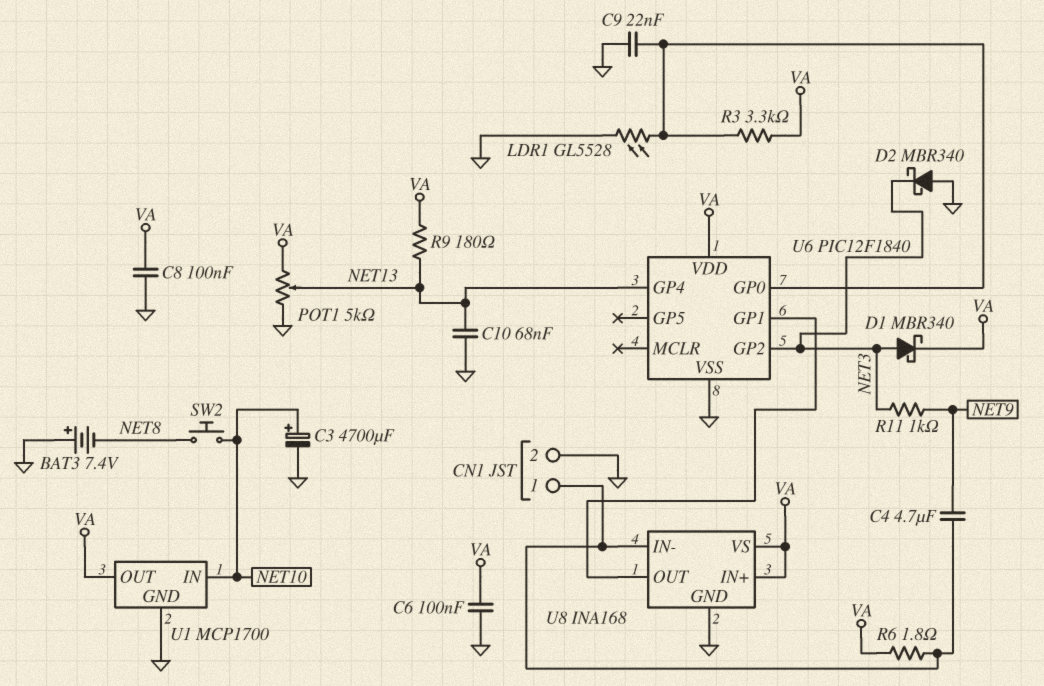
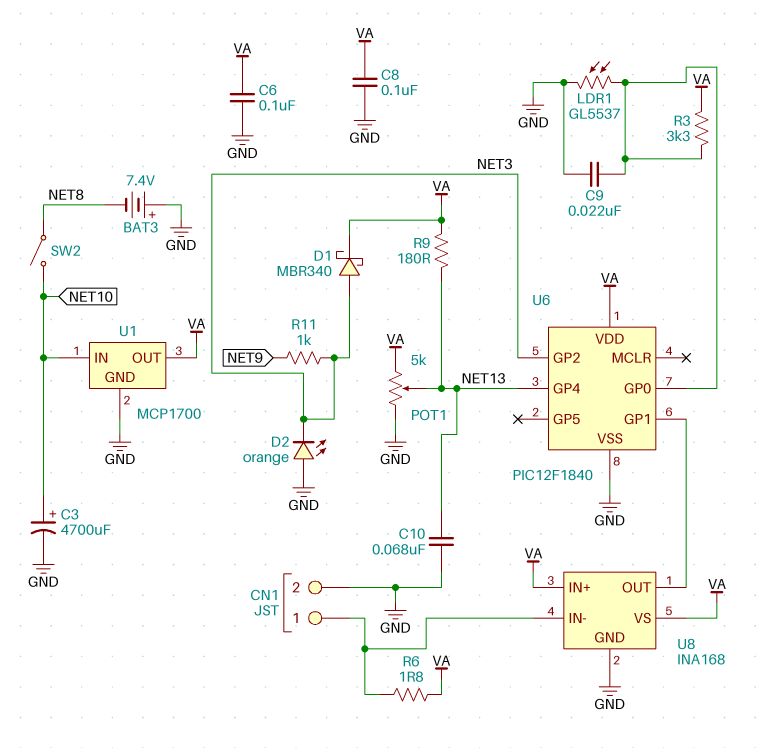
C4: 4.7uF (CN1/1, NET9) -> none
D2: schottky MBR340 (A GND, K NET3) -> LED orange (A GND, K NET3)
LDR1: GL5528 (GND, U6/GP0) -> GL5537 (GND, U6/GP0)
SW2: button (NET8, NET10) -> switch (NET8, NET10)

